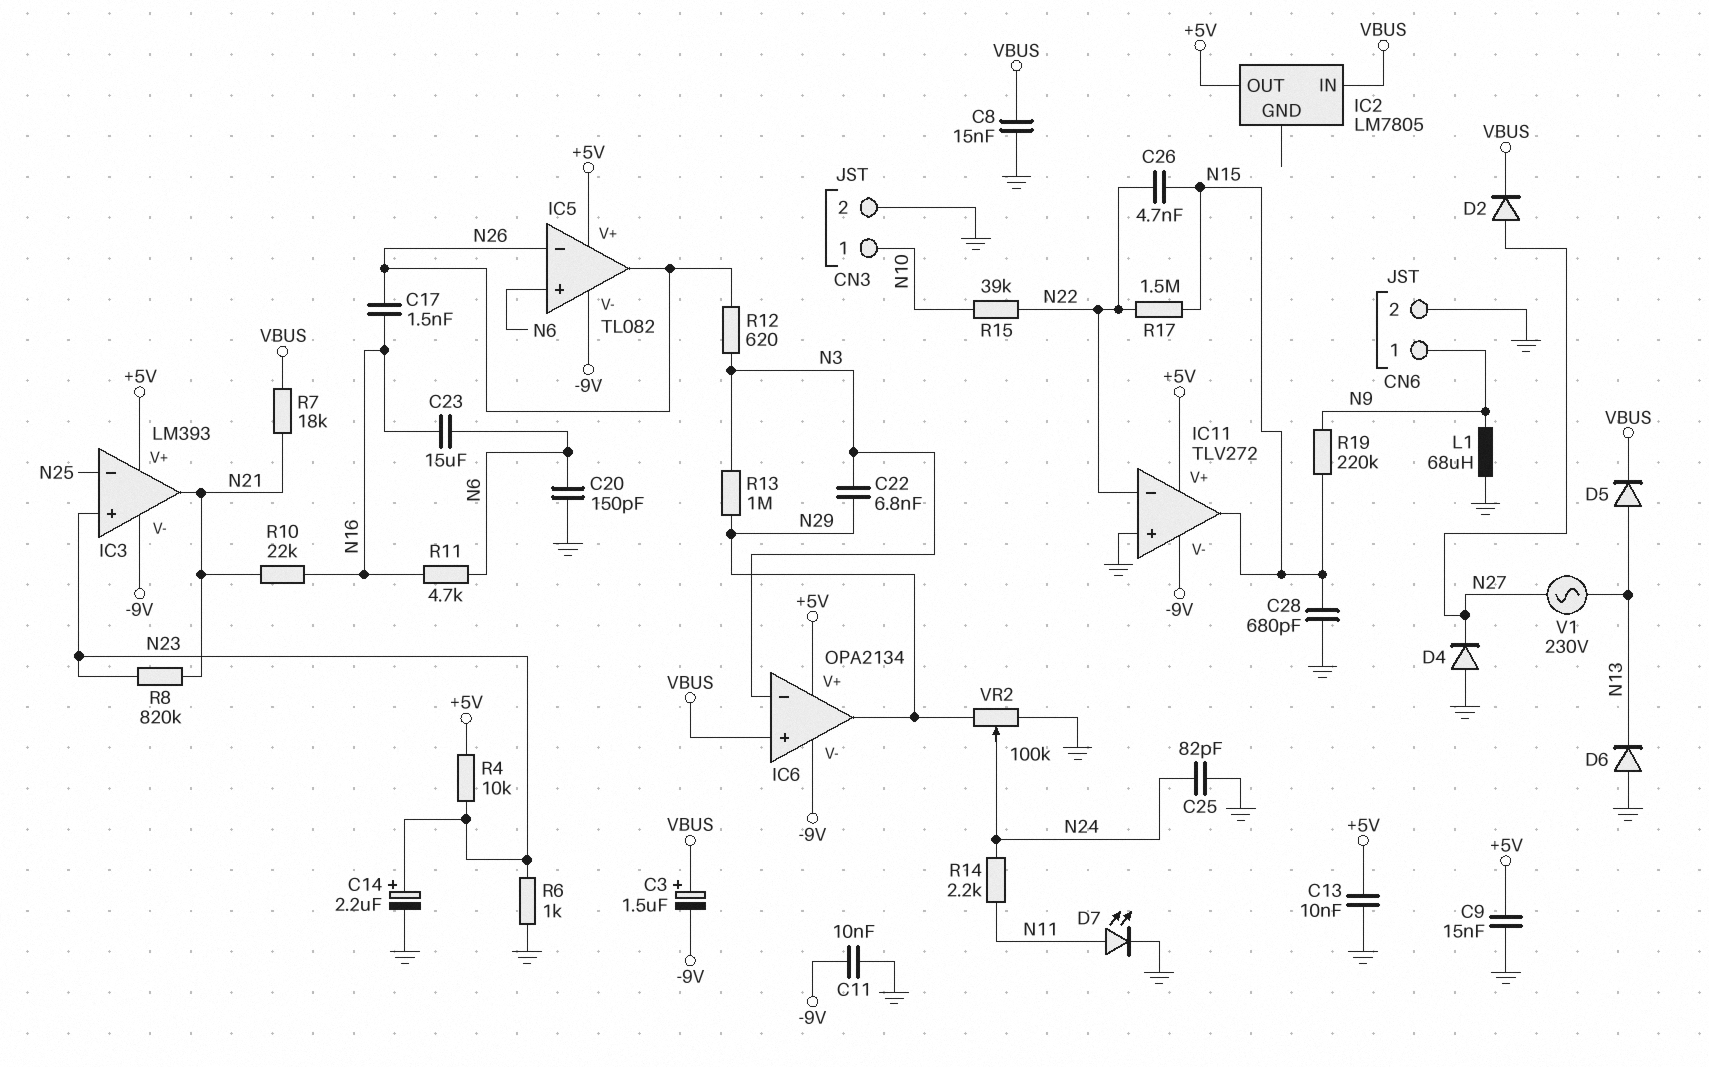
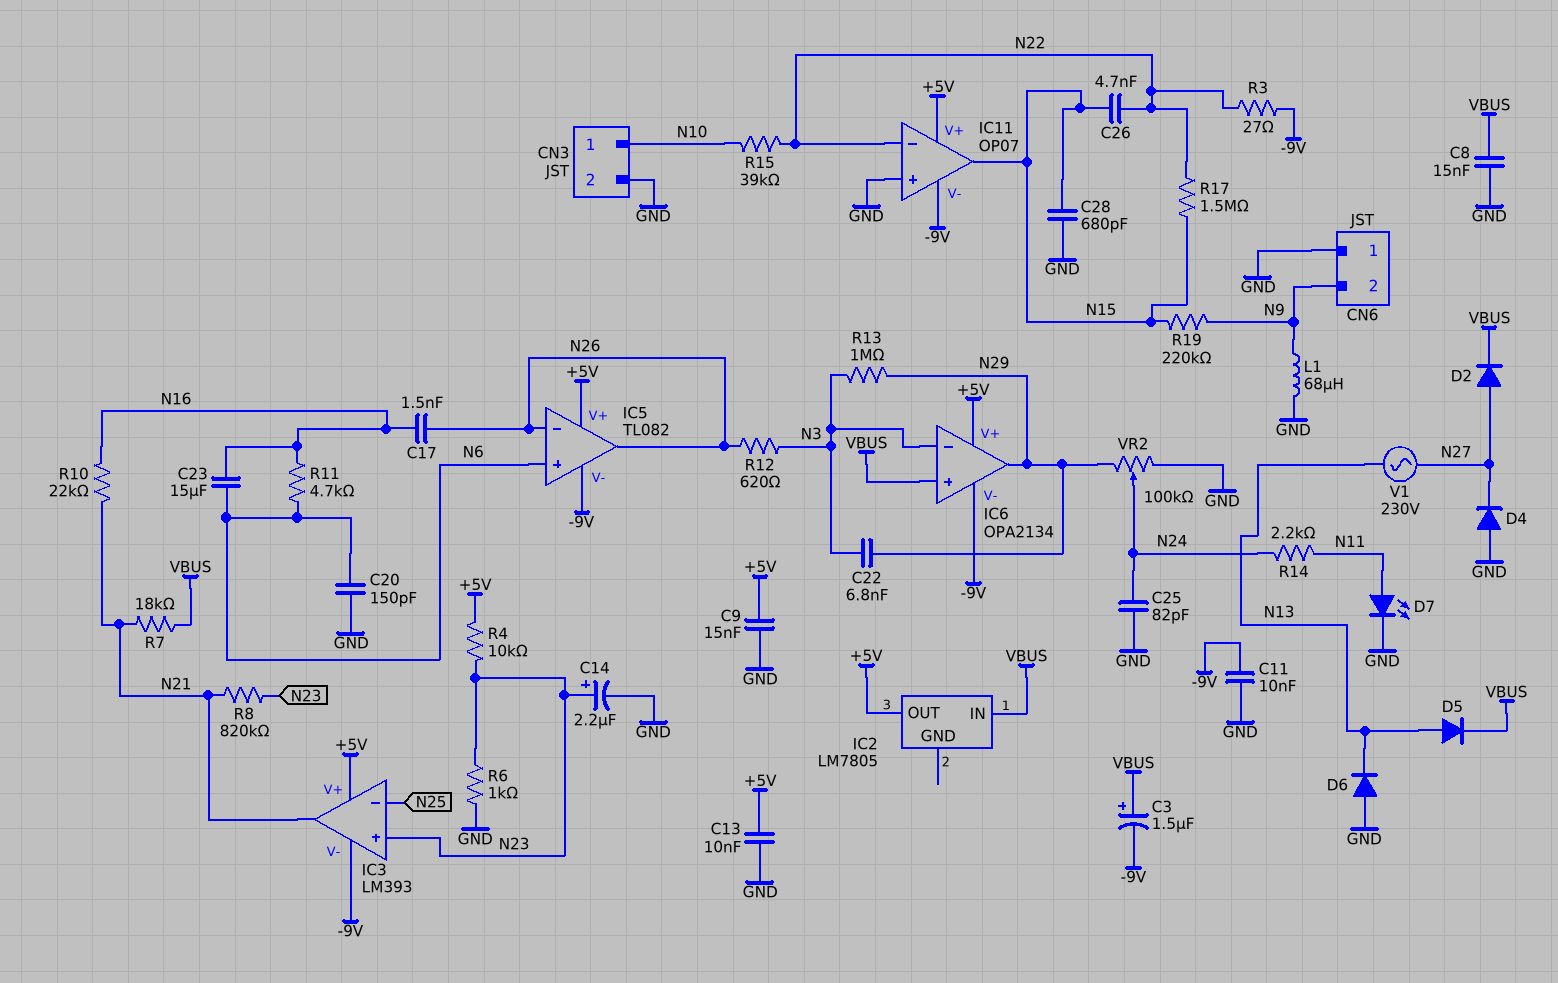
CN6 pin 1: N9 -> GND
CN6 pin 2: GND -> N9
IC11: TLV272 -> OP07
R3: none -> 27 (-9V, N22)

